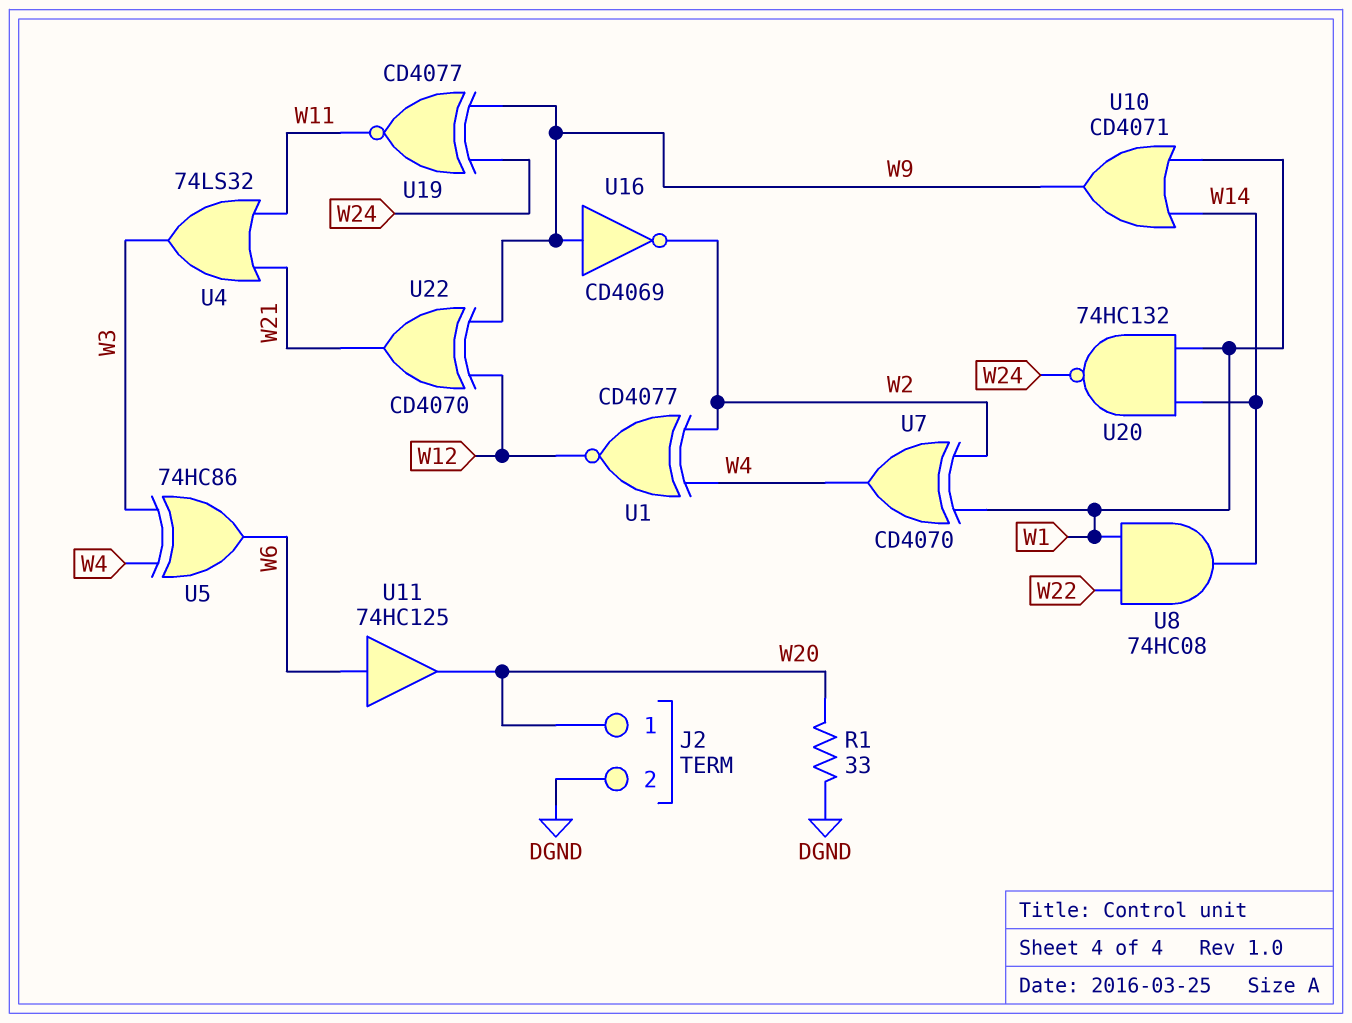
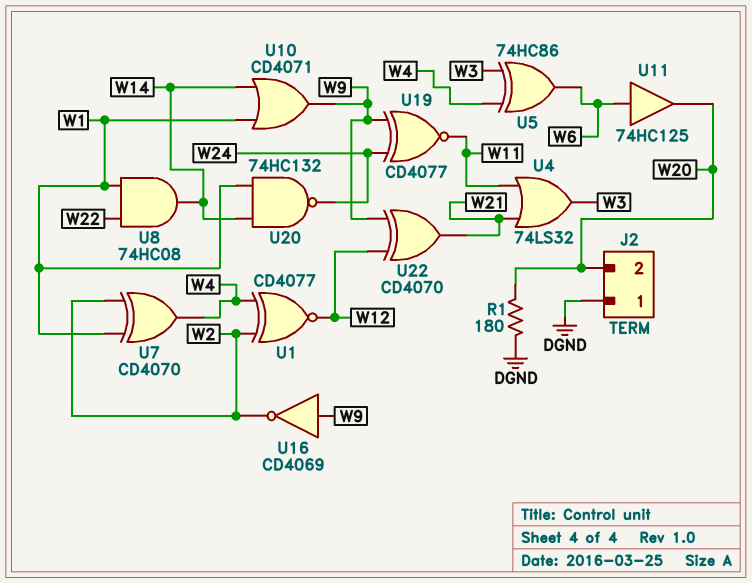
J2 pin 1: W20 -> DGND
J2 pin 2: DGND -> W20
R1: 33 (DGND, W20) -> 180 (DGND, W20)

